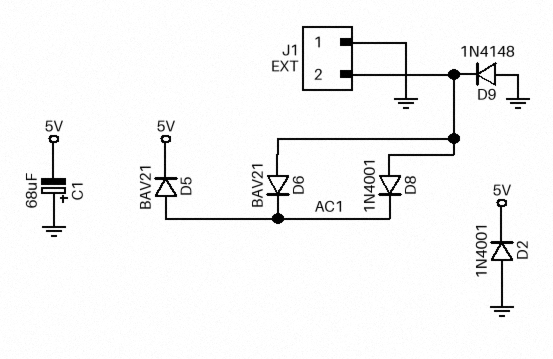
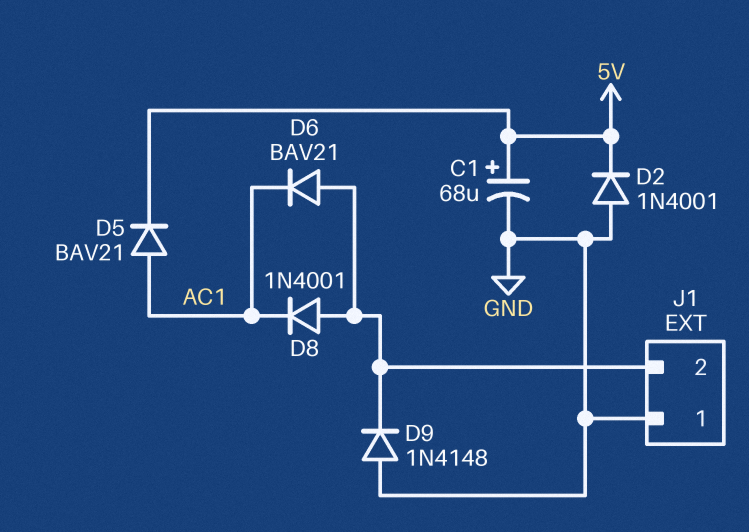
C1: 68uF (plus GND, minus 5V) -> 68uF (plus 5V, minus GND)

